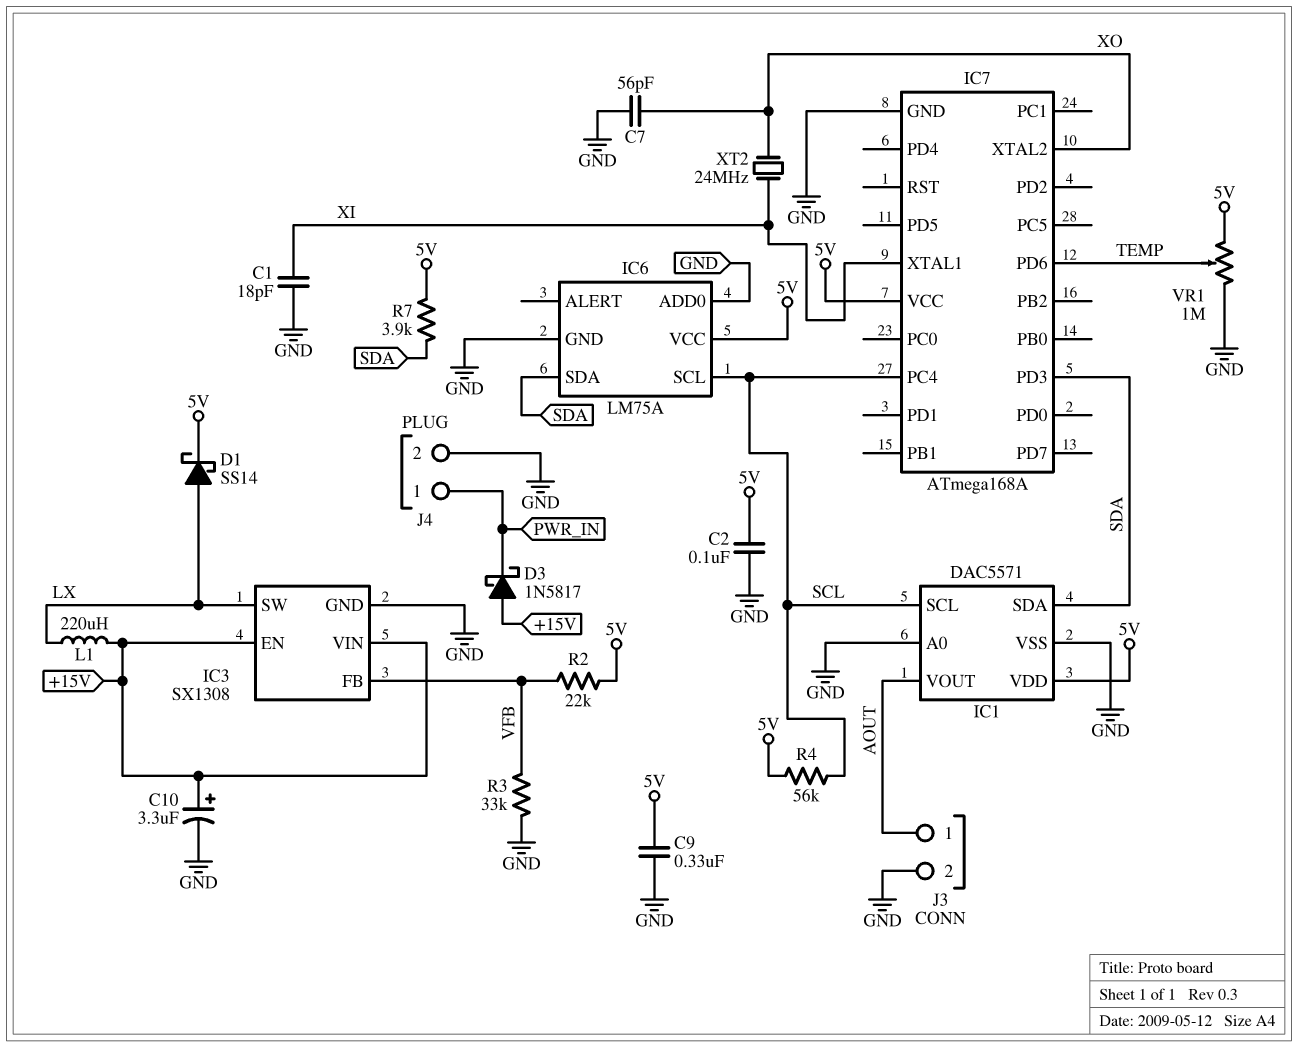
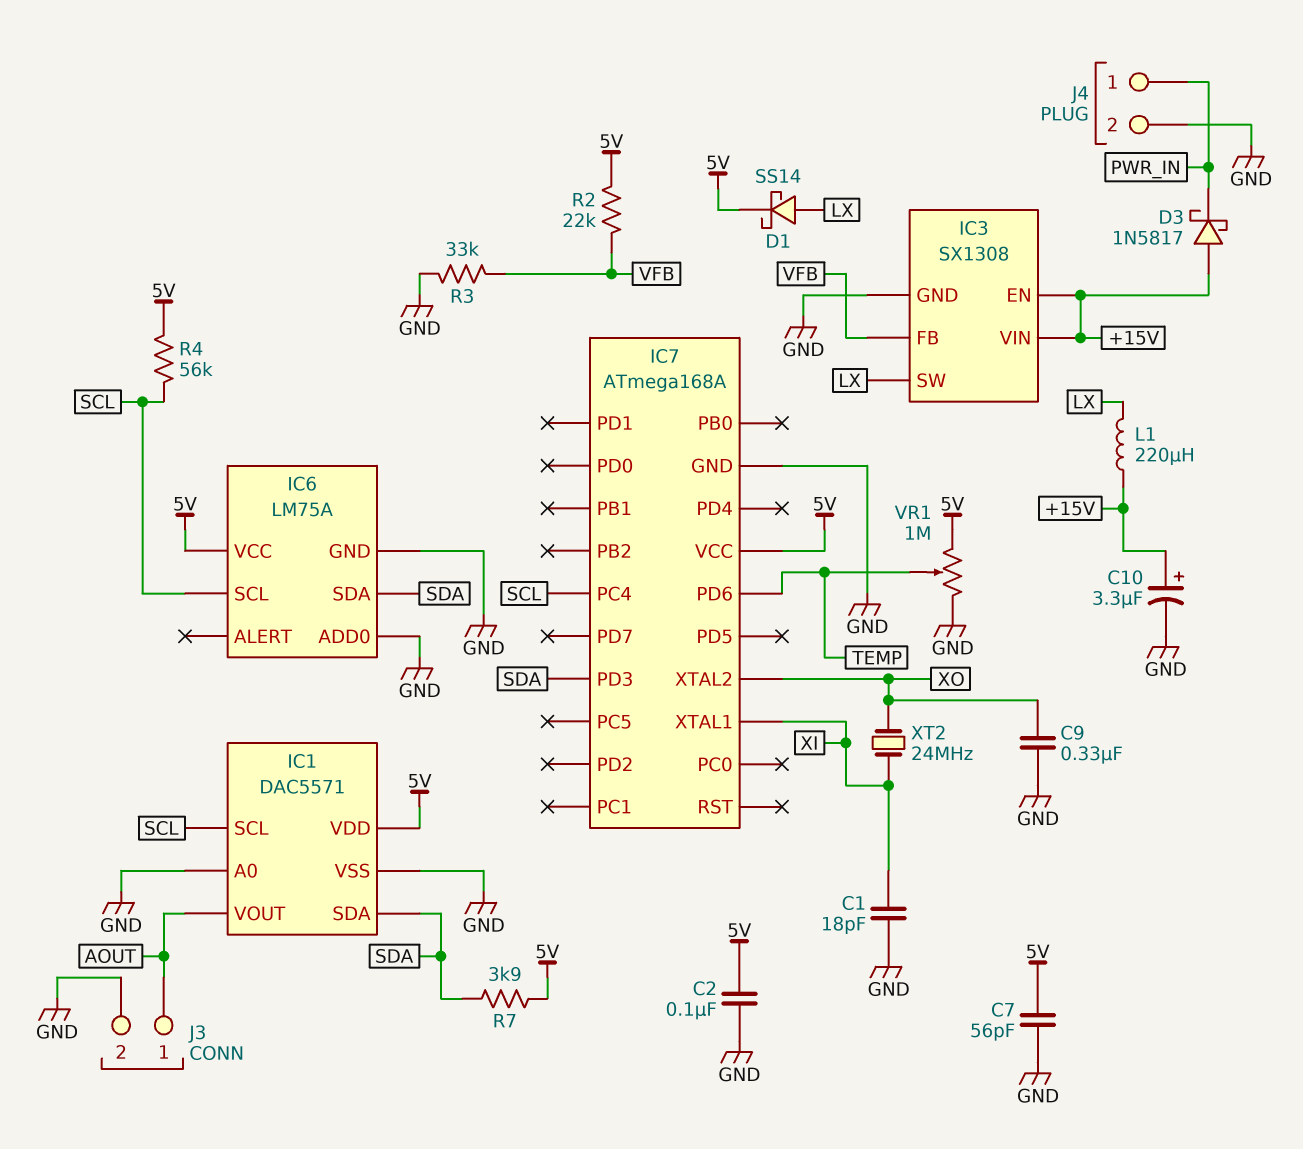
C7: 56pF (GND, XO) -> 56pF (5V, GND)
C9: 330nF (5V, GND) -> 330nF (GND, XO)

